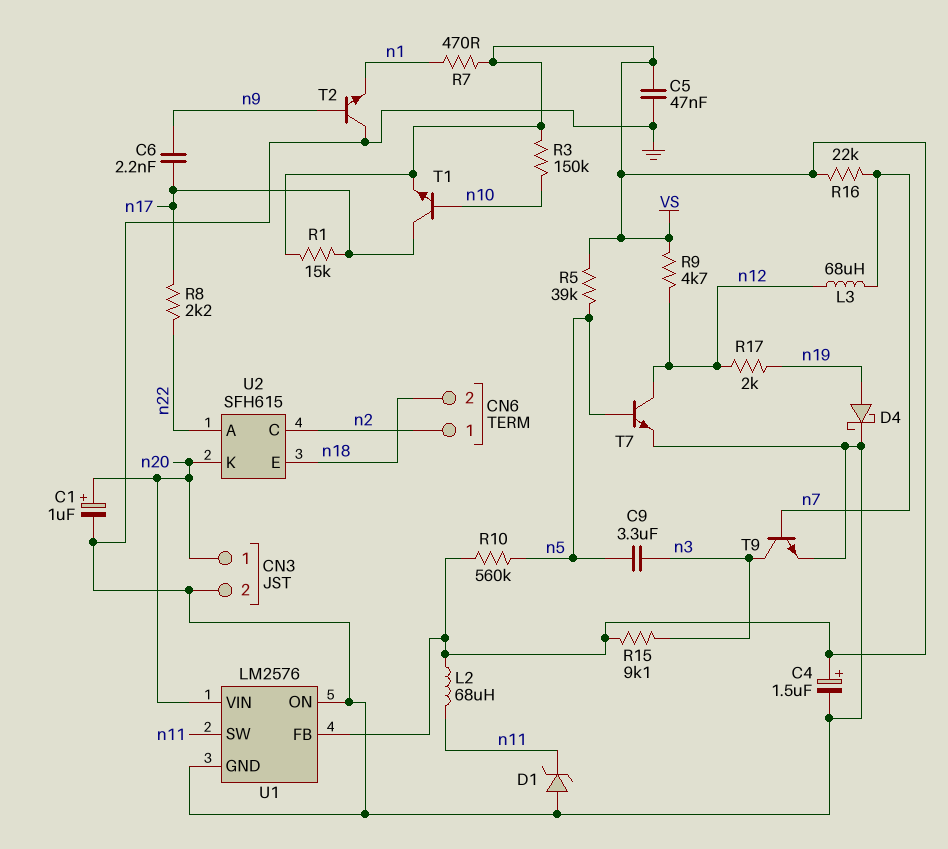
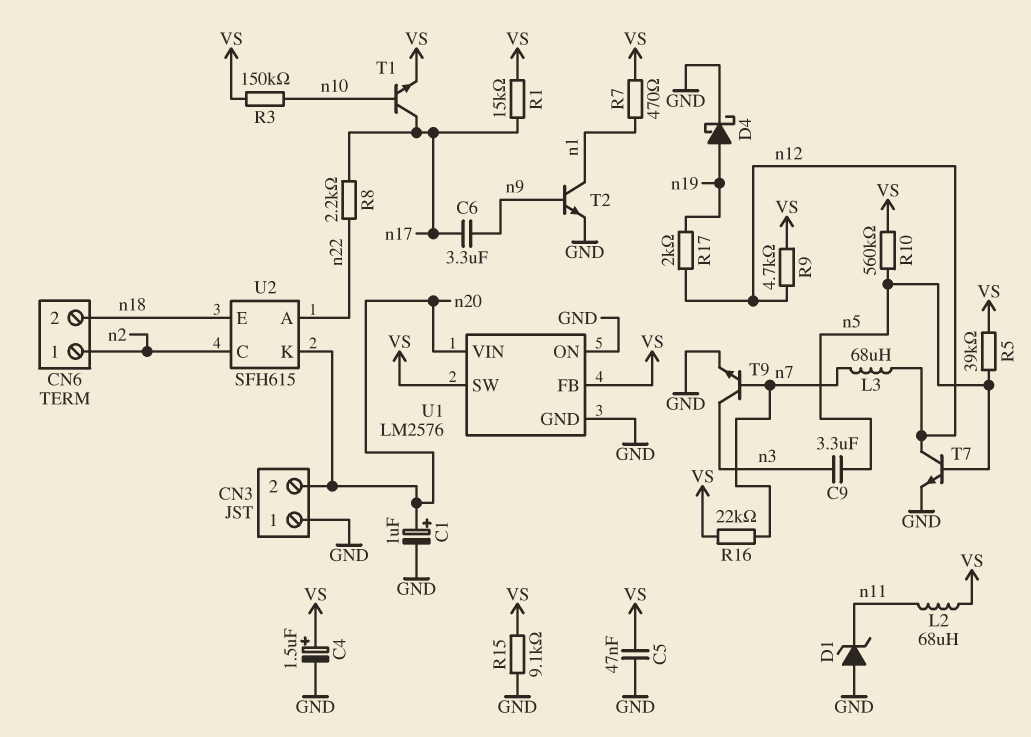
C6: 2.2nF (n9, n17) -> 3.3uF (n9, n17)
CN3 pin 1: n20 -> GND
CN3 pin 2: GND -> n20
R15: 9.1k (VS, n3) -> 9.1k (GND, VS)
T2: NPN (B n9, C GND, E n1) -> NPN (B n9, C n1, E GND)
U1 pin SW: n11 -> VS

